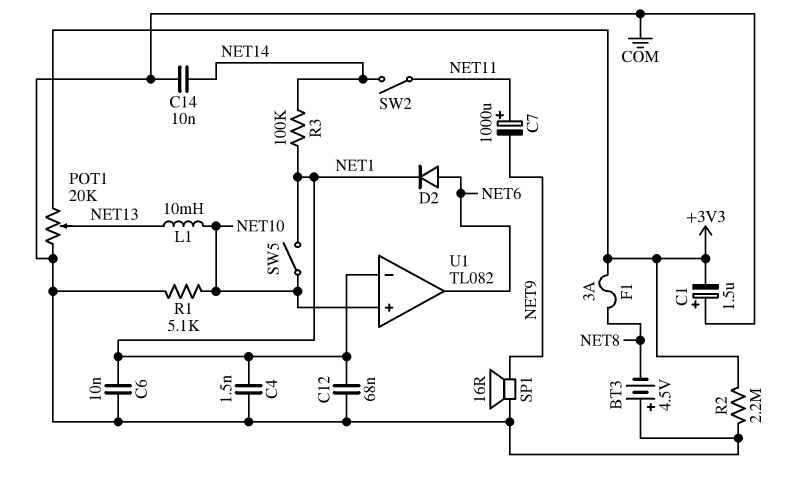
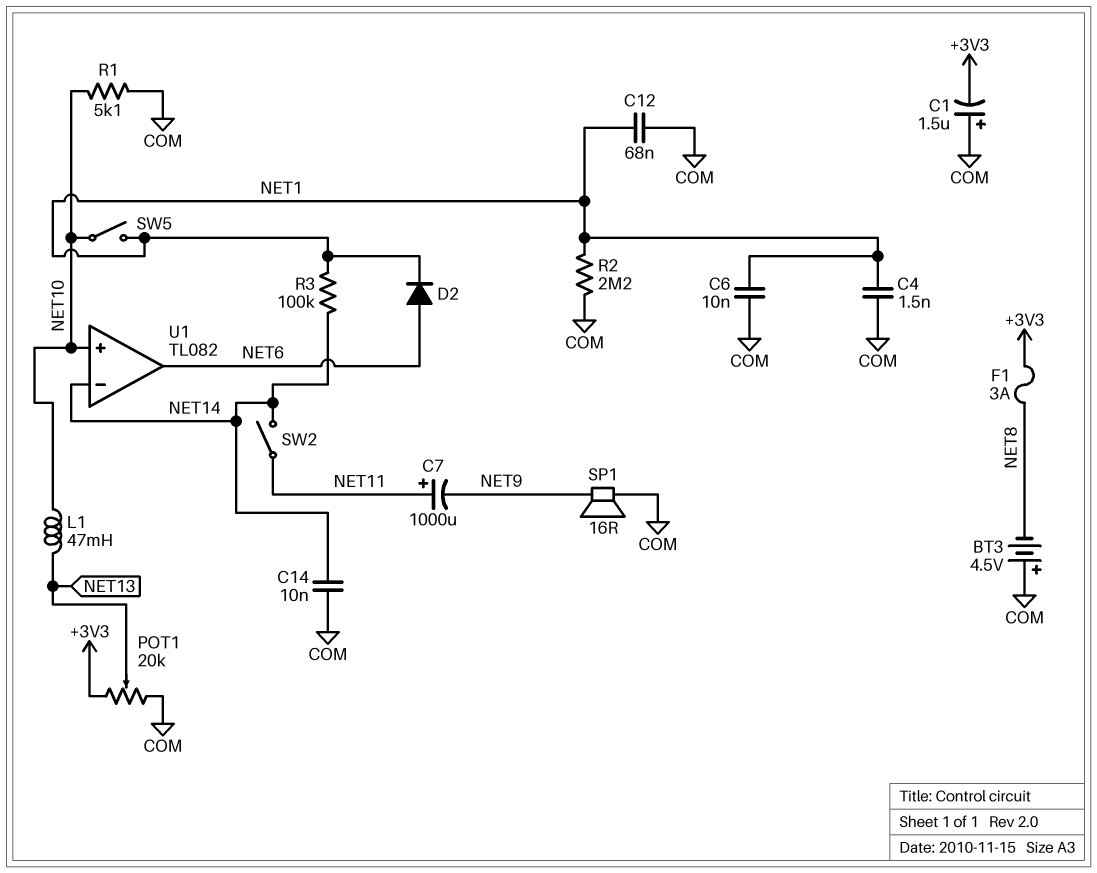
L1: 10mH (NET10, NET13) -> 47mH (NET10, NET13)
R2: 2.2M (+3V3, COM) -> 2.2M (COM, NET1)
U1 pin in-: NET1 -> NET14

